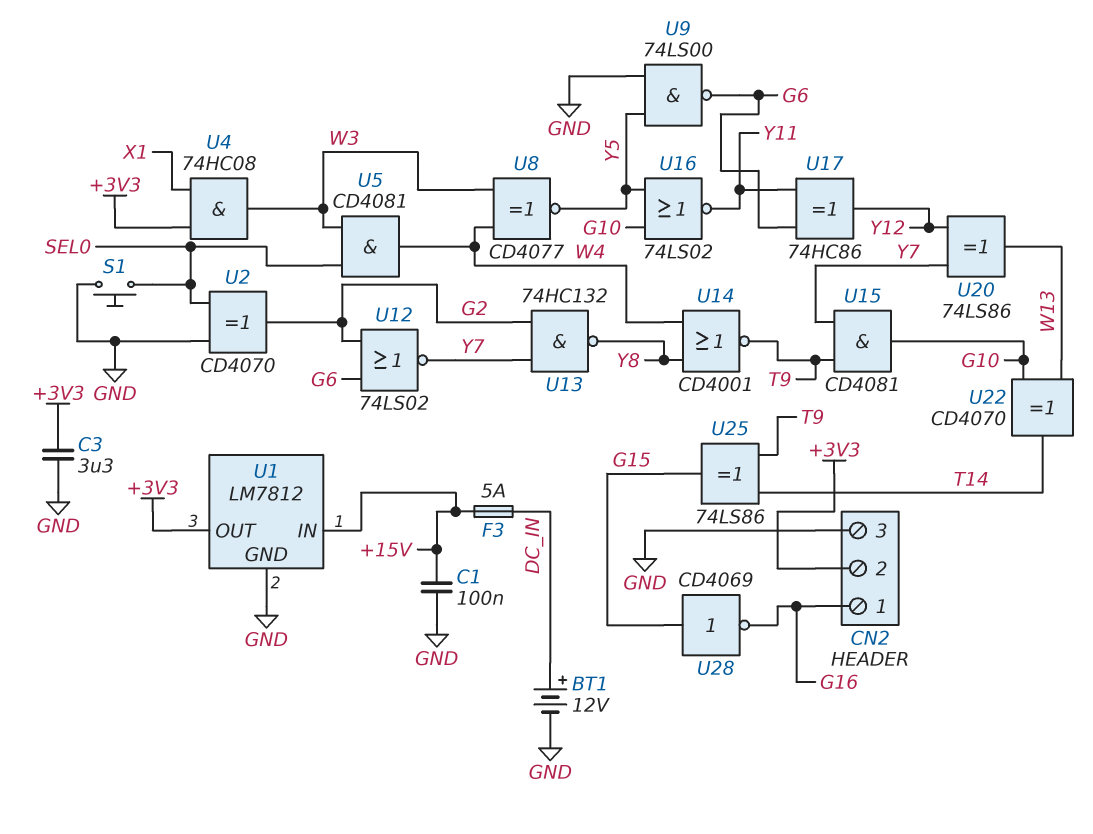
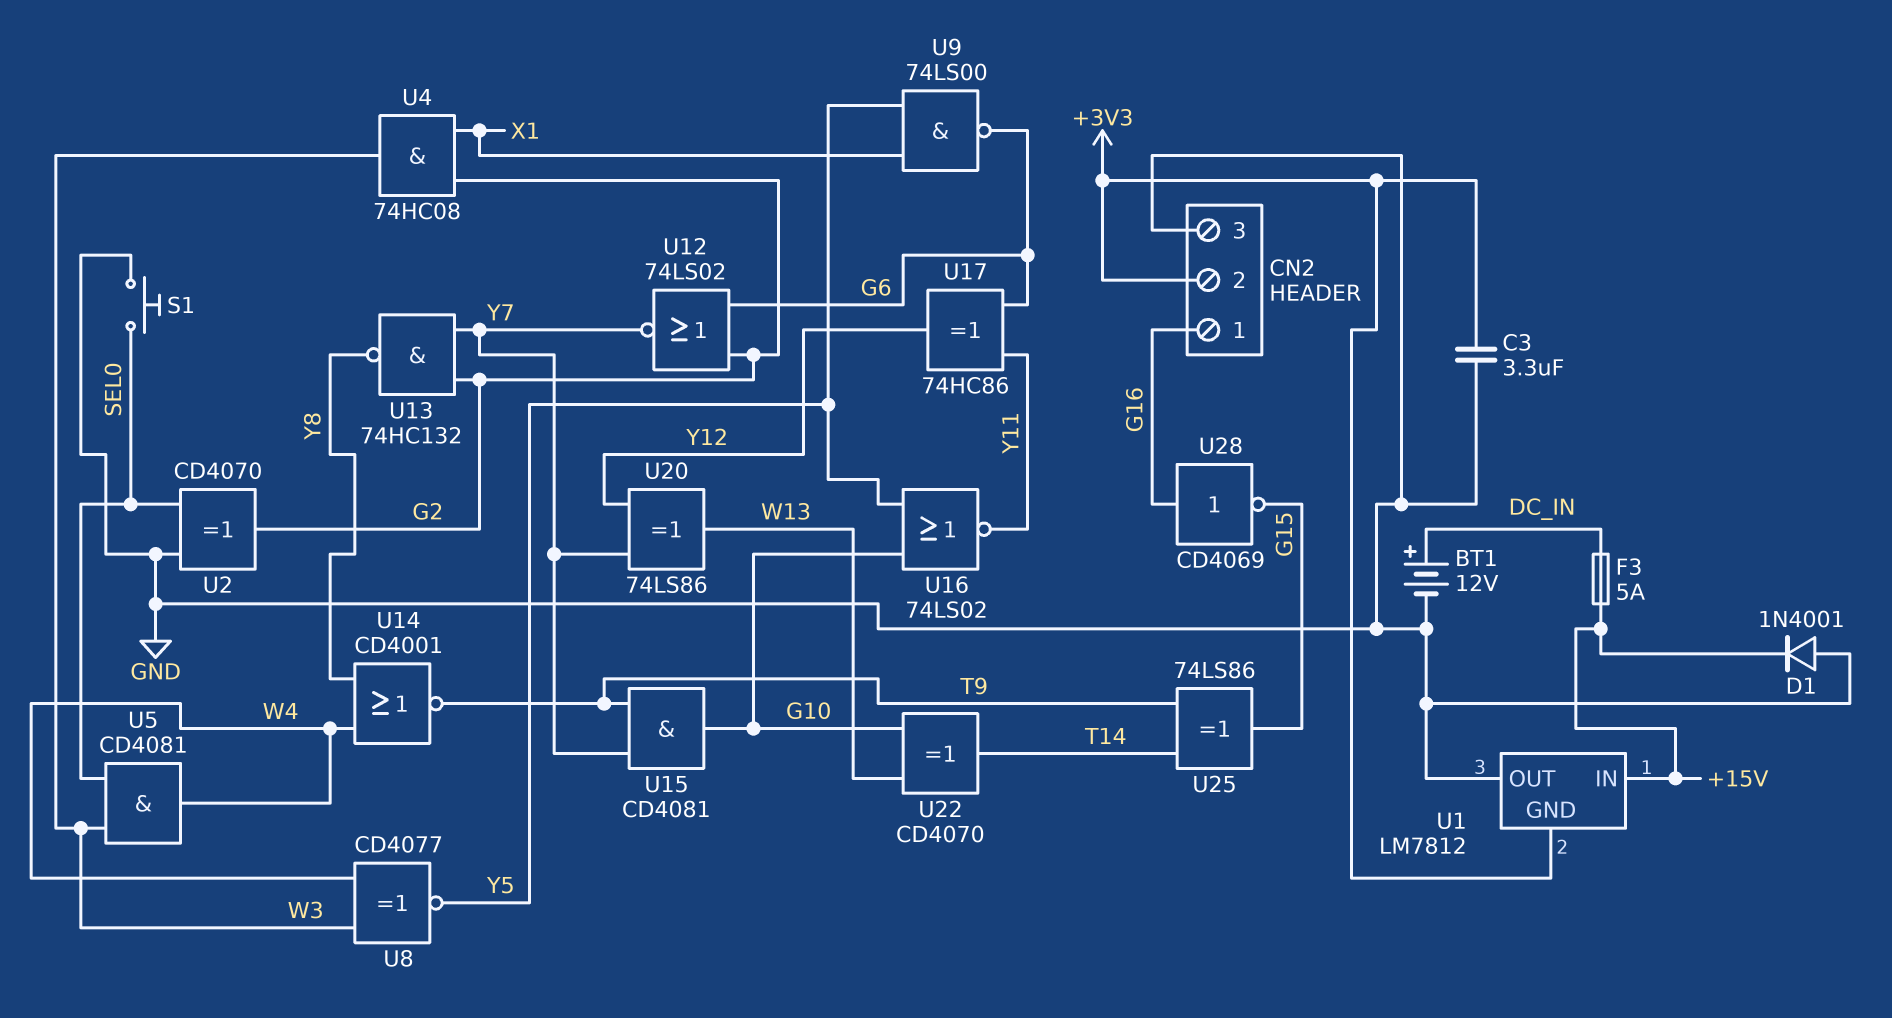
C1: 100nF (+15V, GND) -> none
D1: none -> diode 1N4001 (A GND, K +15V)
U1 pin GND: GND -> +3V3
U1 pin OUT: +3V3 -> GND
U4: AND 74HC08 (in +3V3, in X1, out W3) -> AND 74HC08 (in G2, in X1, out W3)
U9: NAND 74LS00 (in GND, in Y5, out G6) -> NAND 74LS00 (in X1, in Y5, out G6)
U28: NOT CD4069 (in G15, out G16) -> NOT CD4069 (in G16, out G15)

